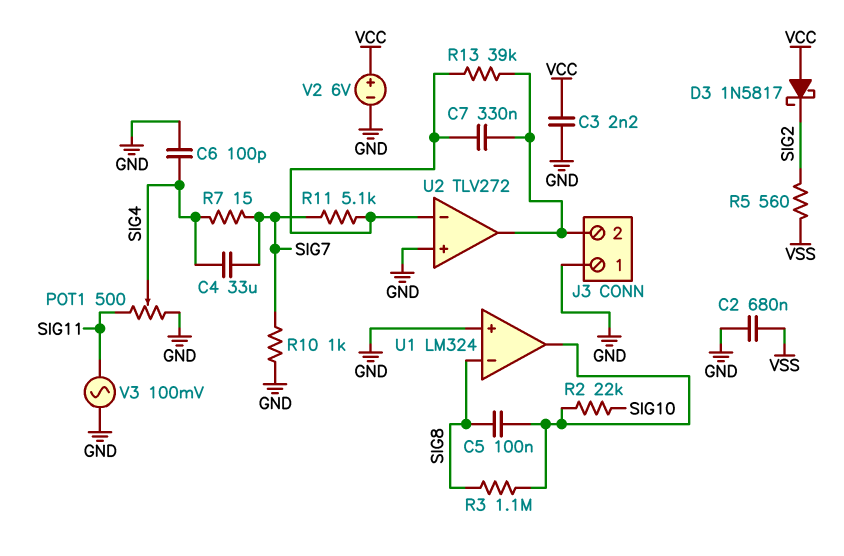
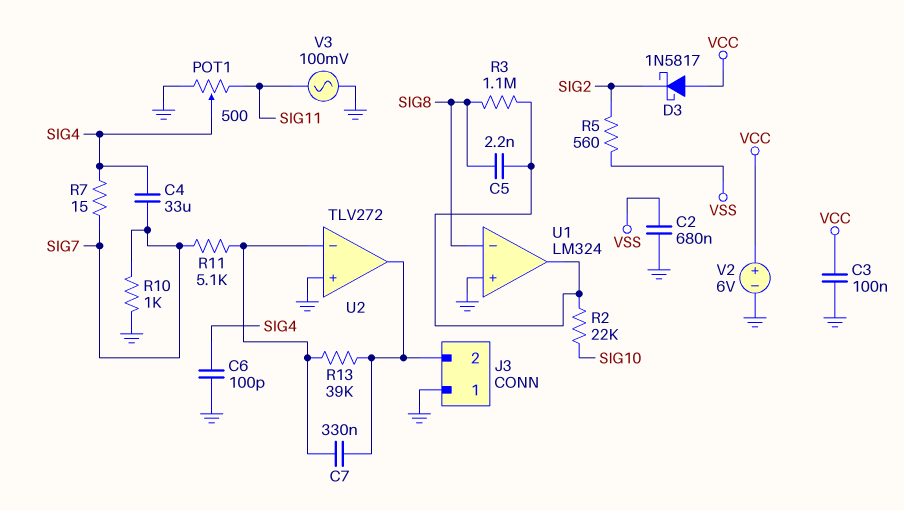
C3: 2.2nF (GND, VCC) -> 100nF (GND, VCC)
C5: 100nF (SIG8, U1/out) -> 2.2nF (SIG8, U1/out)

